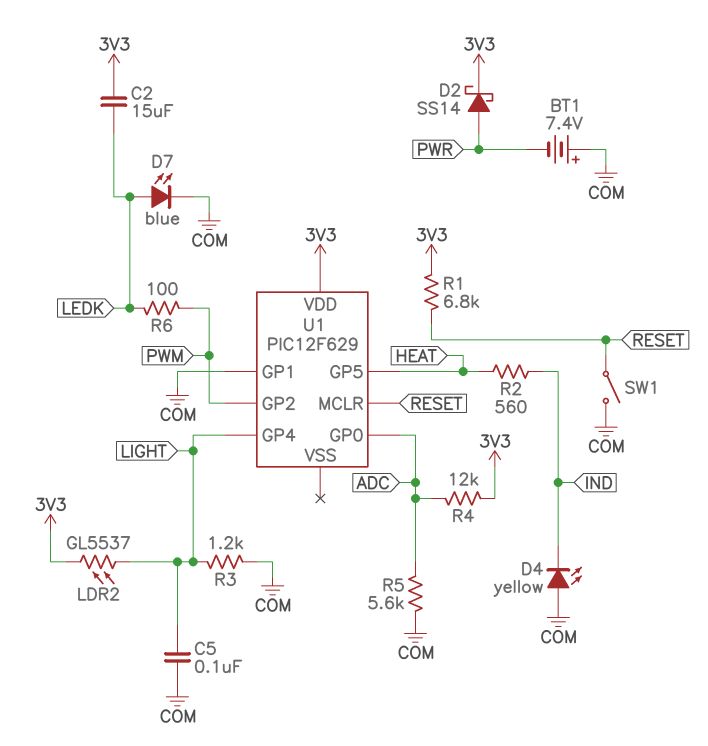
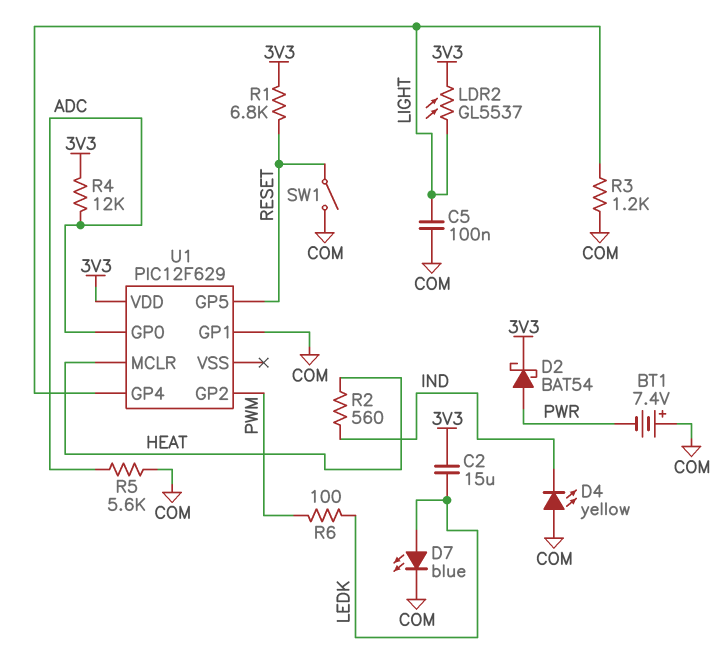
D2: schottky SS14 (A PWR, K 3V3) -> schottky BAT54 (A PWR, K 3V3)
U1 pin GP5: HEAT -> RESET
U1 pin MCLR: RESET -> HEAT

